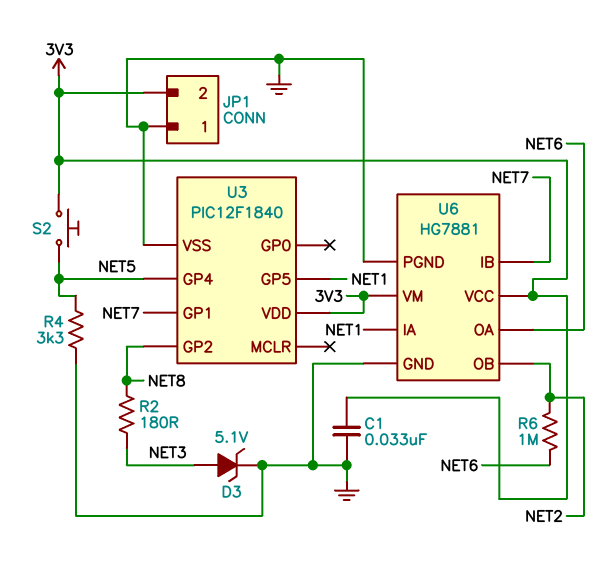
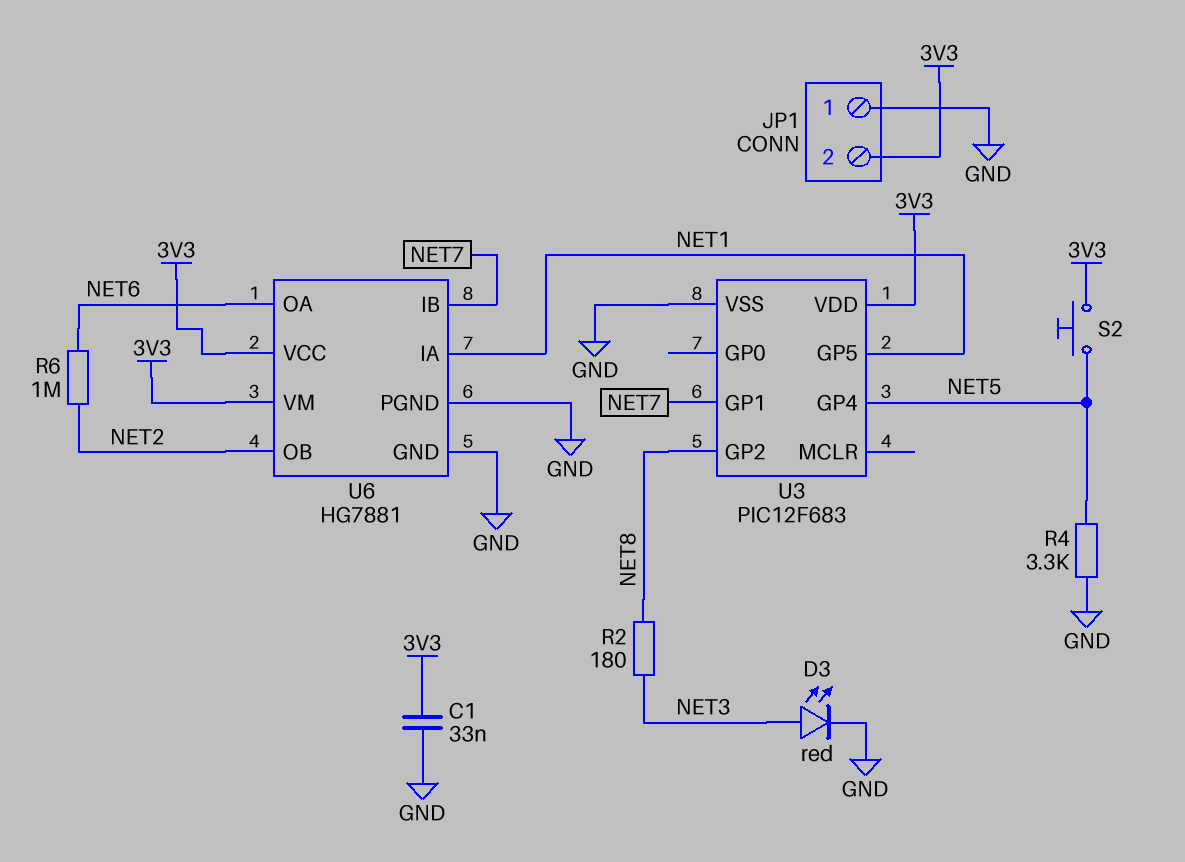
D3: zener 5.1V (A NET3, K GND) -> LED red (A NET3, K GND)
U3: PIC12F1840 -> PIC12F683

